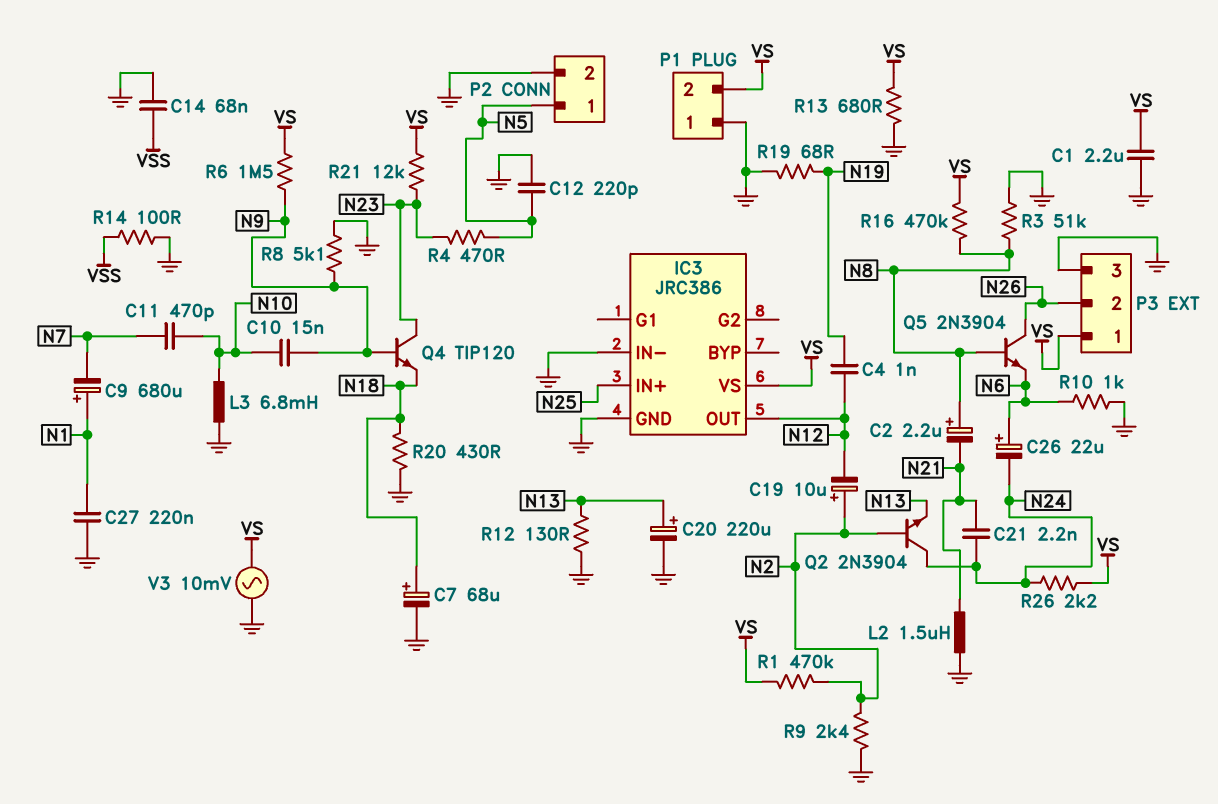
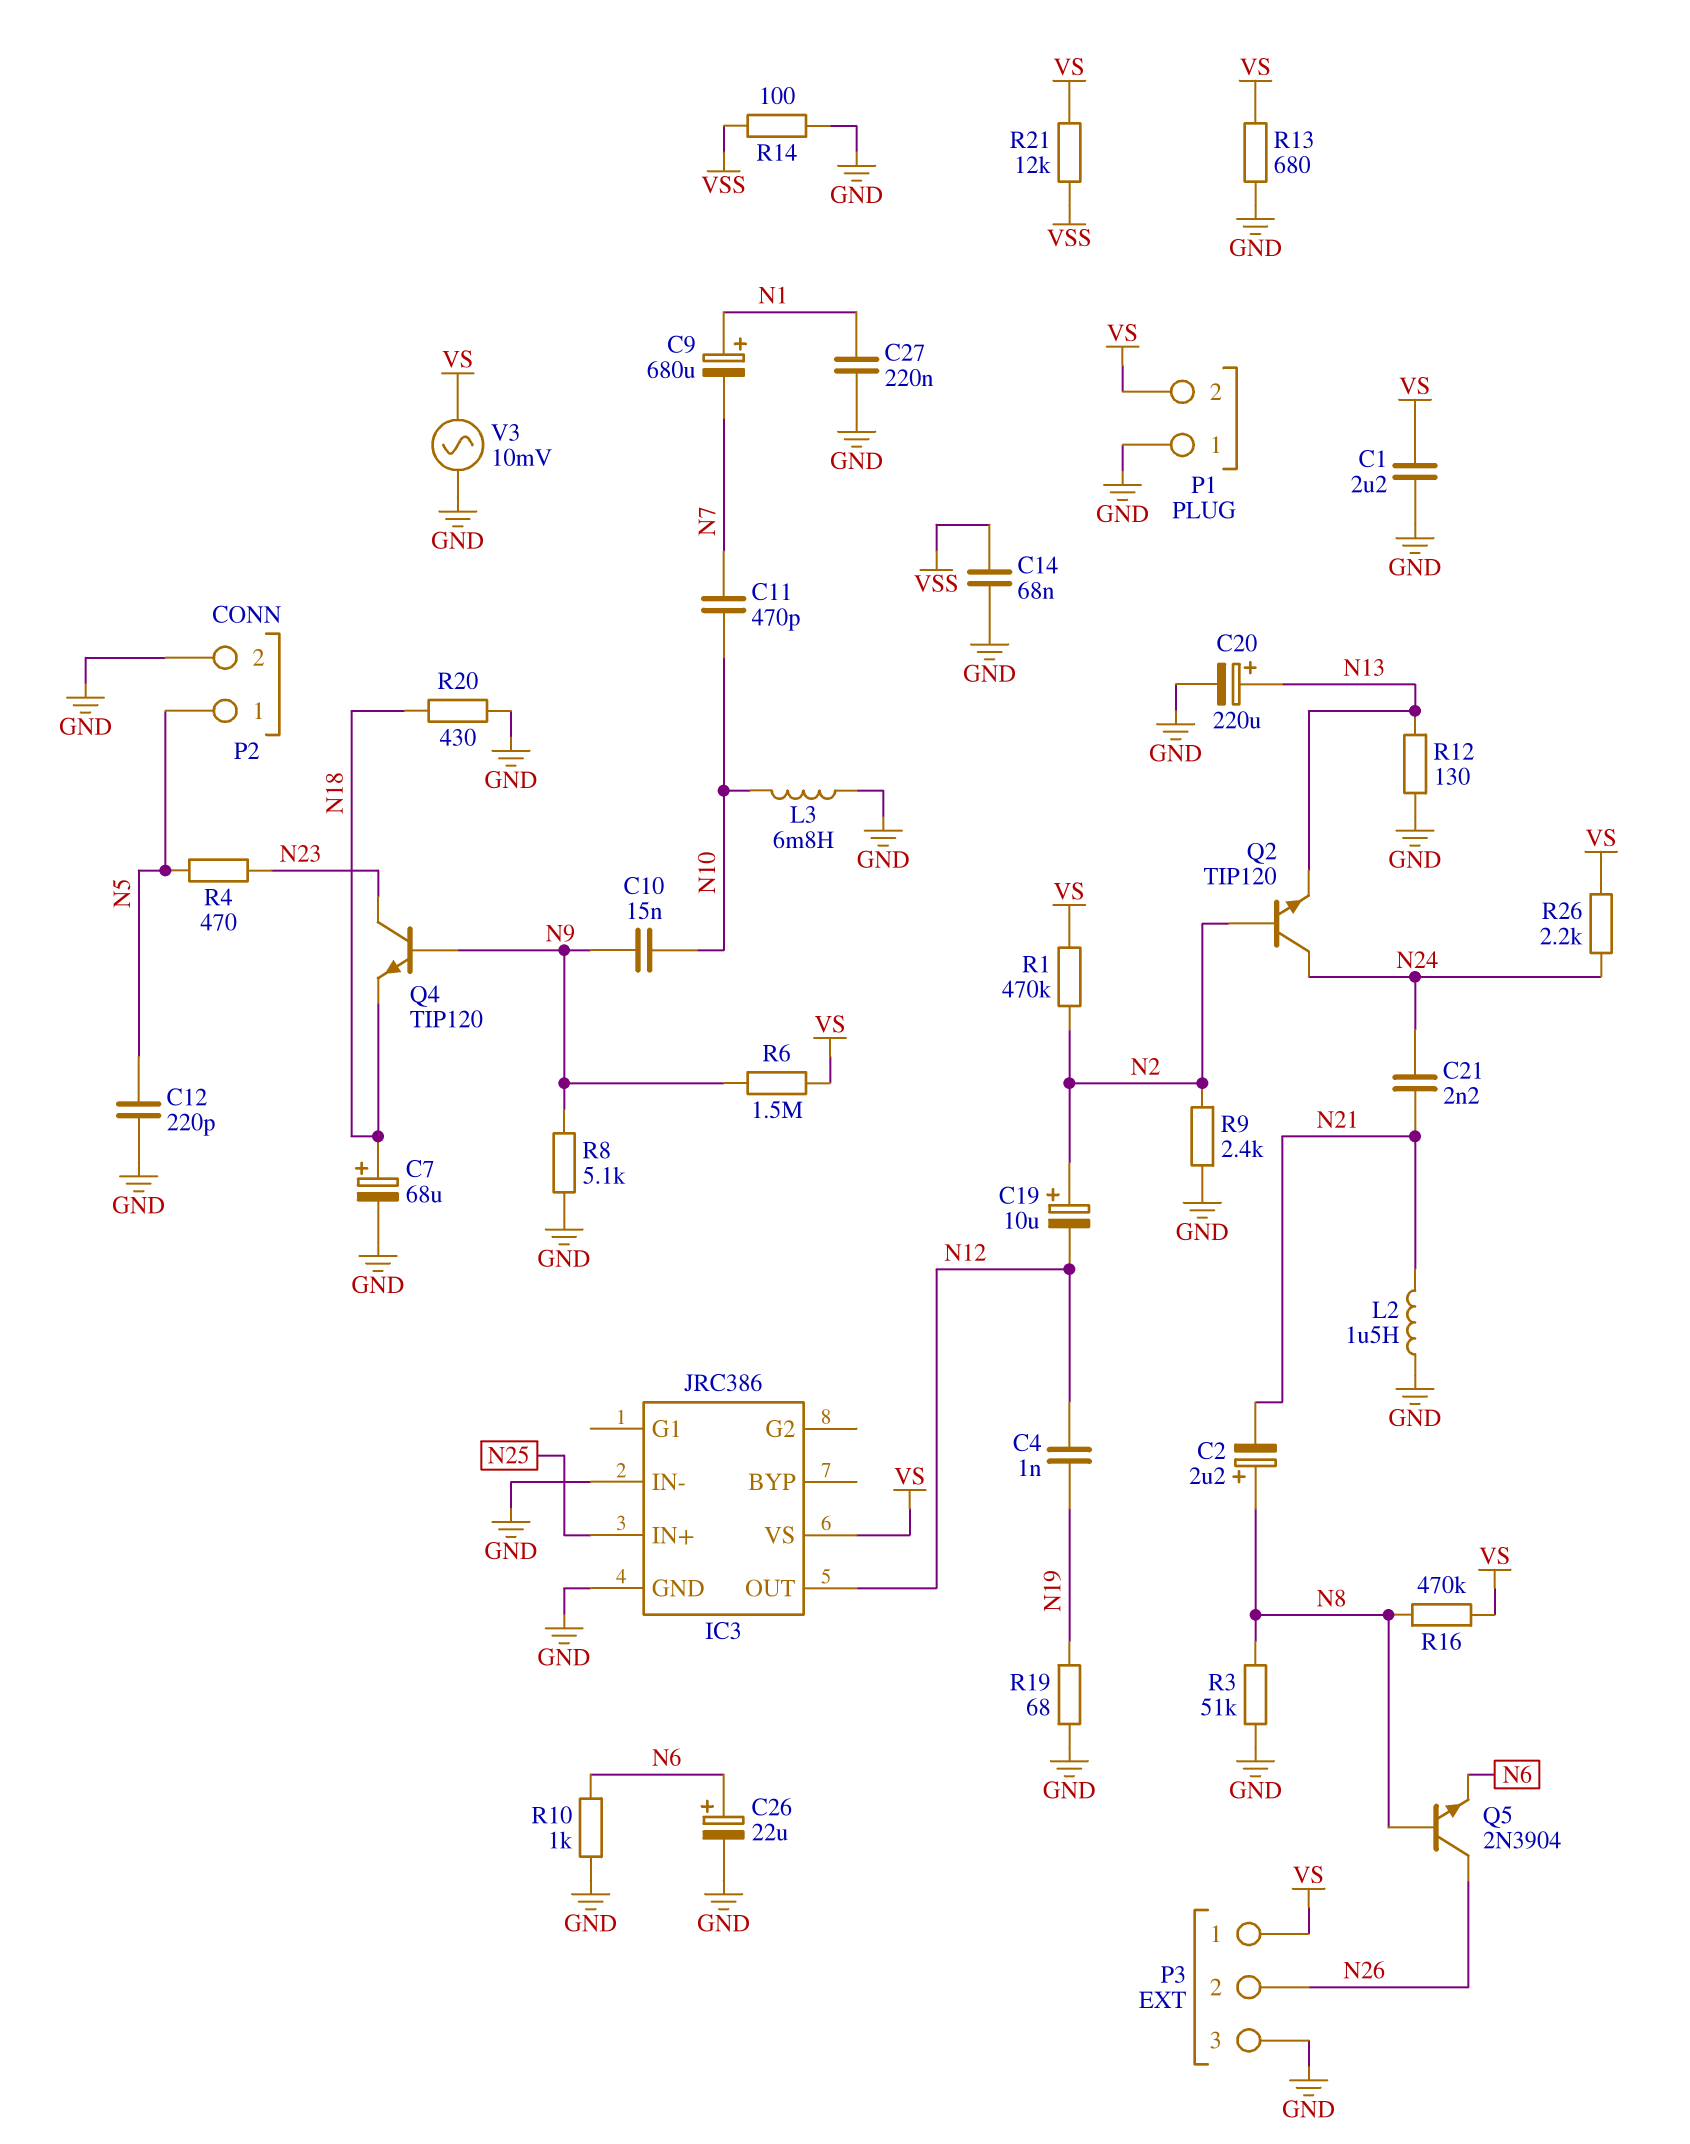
C26: 22uF (plus N6, minus N24) -> 22uF (plus N6, minus GND)
Q2: NPN 2N3904 (B N2, C N24, E N13) -> NPN TIP120 (B N2, C N24, E N13)
R21: 12k (N23, VS) -> 12k (VS, VSS)

